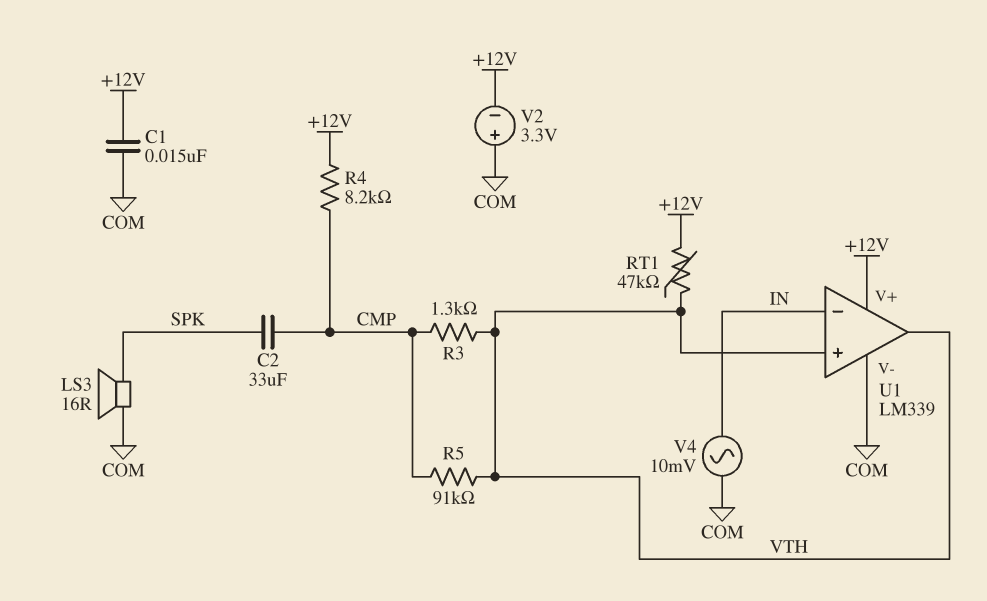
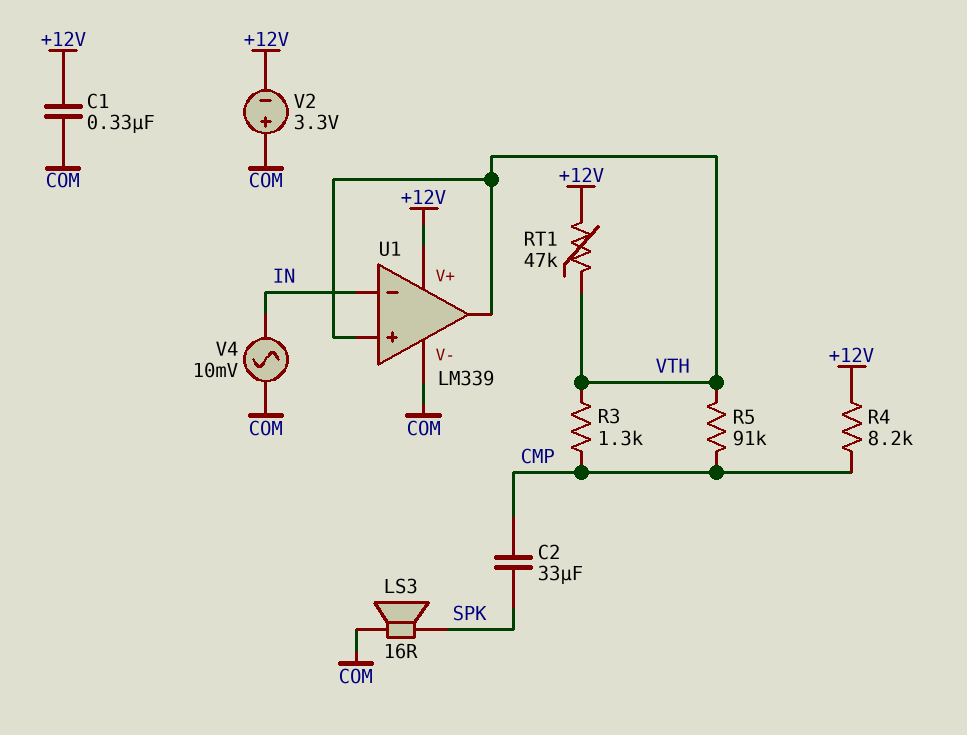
C1: 15nF (+12V, COM) -> 330nF (+12V, COM)

